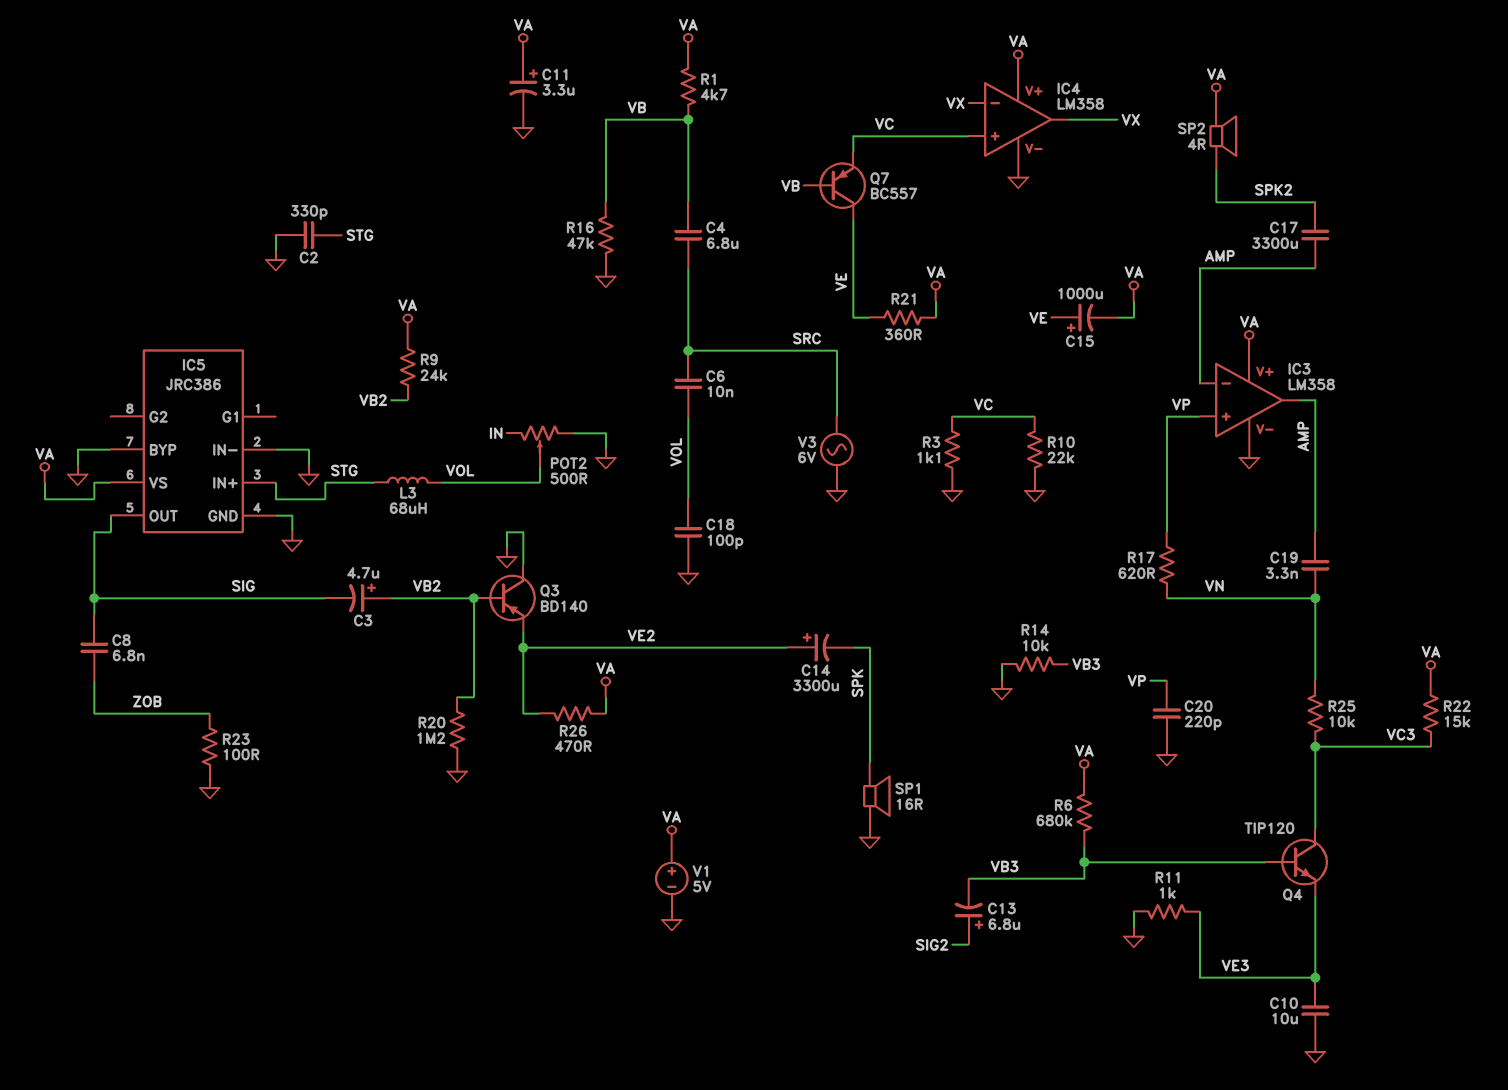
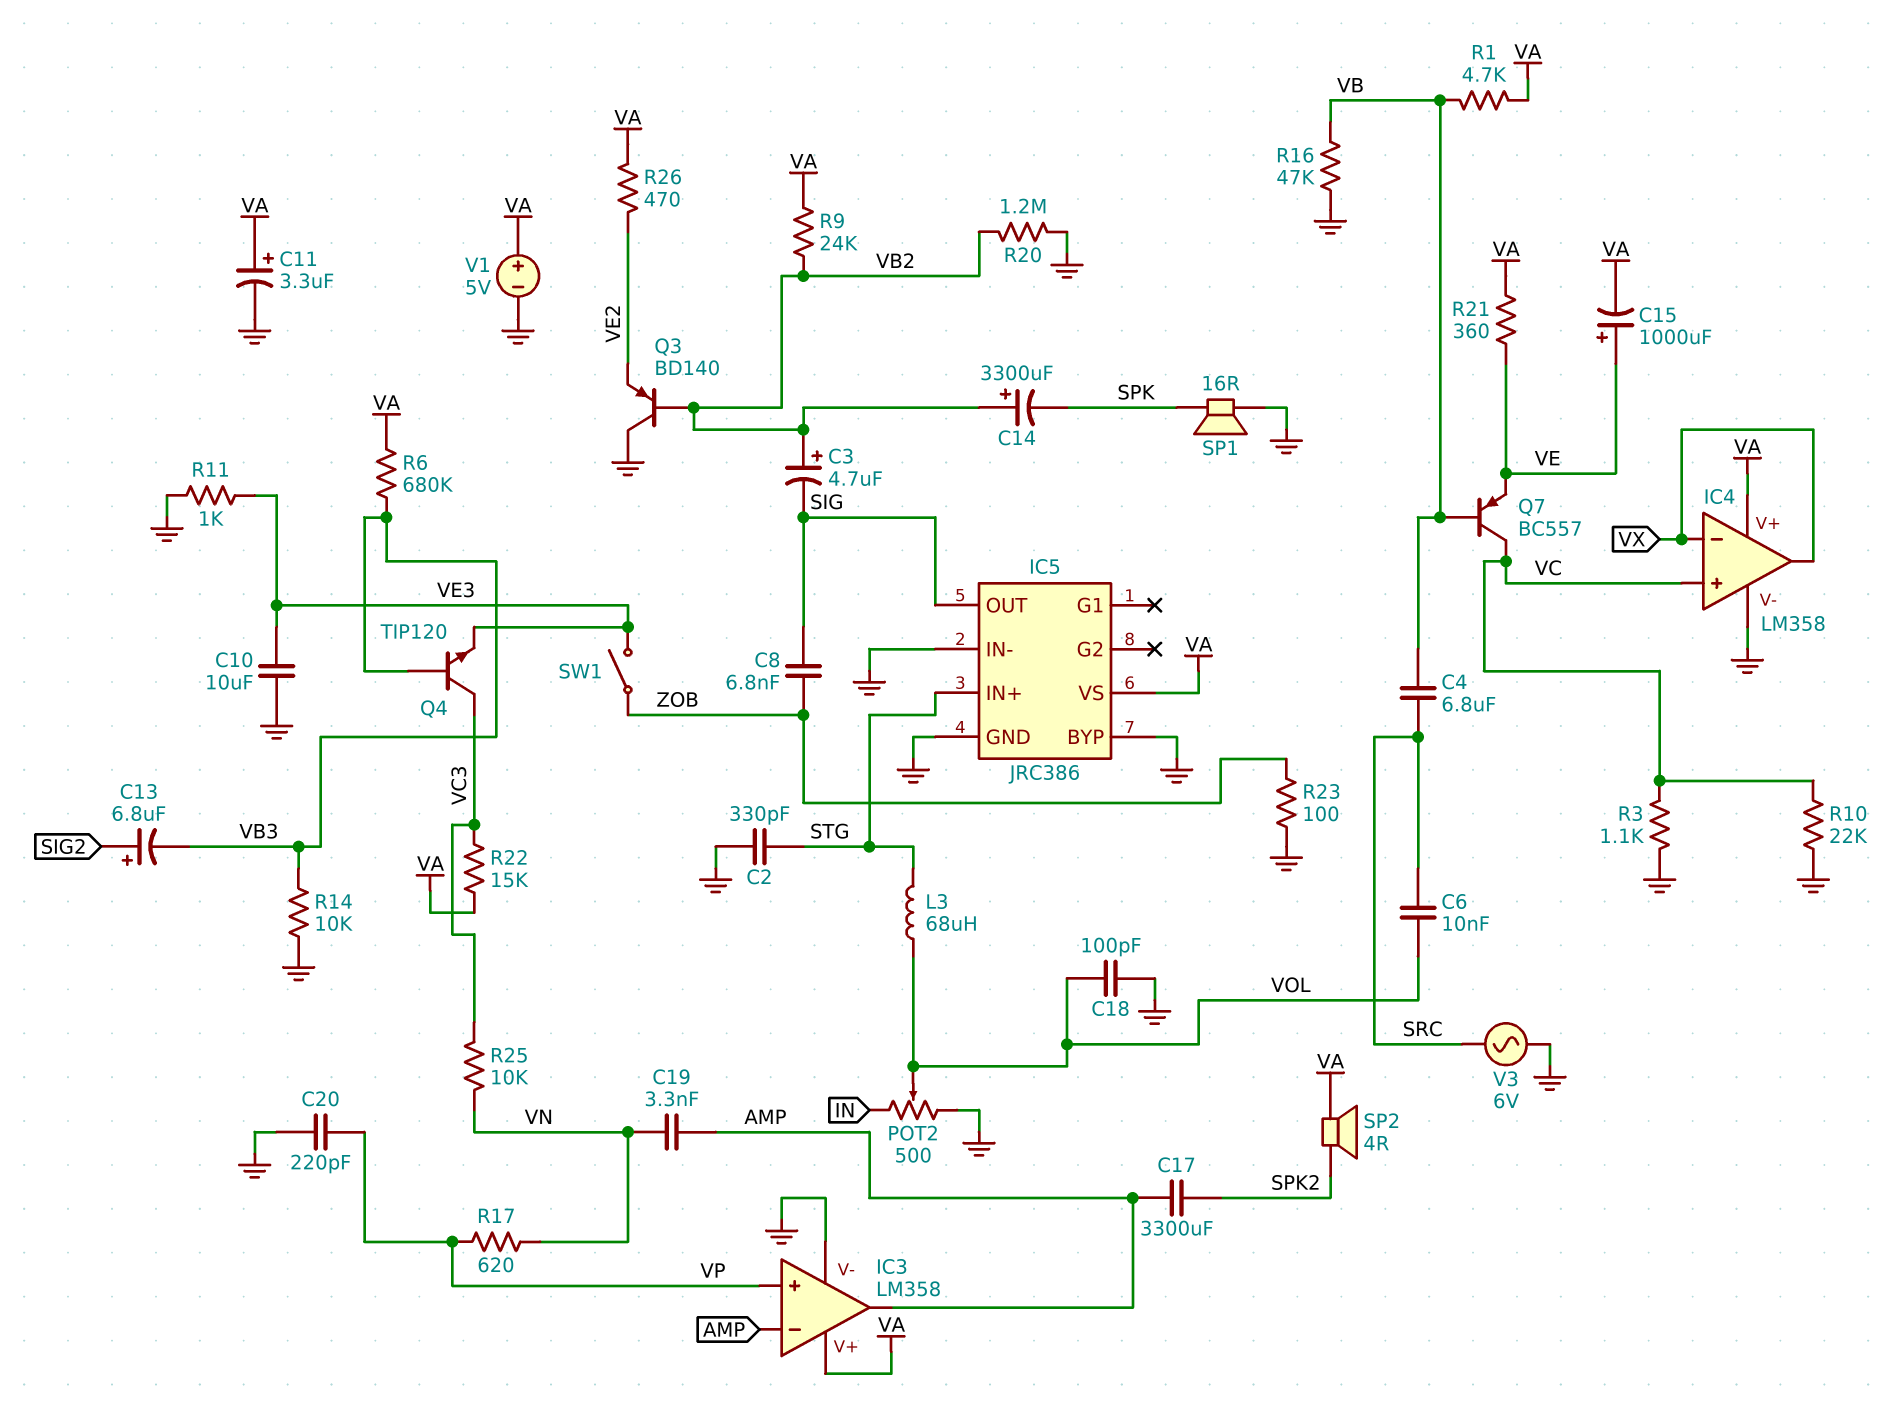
C14: 3300uF (plus VE2, minus SPK) -> 3300uF (plus VB2, minus SPK)
Q7: PNP BC557 (B VB, C VE, E VC) -> PNP BC557 (B VB, C VC, E VE)
SW1: none -> switch (VE3, ZOB)

